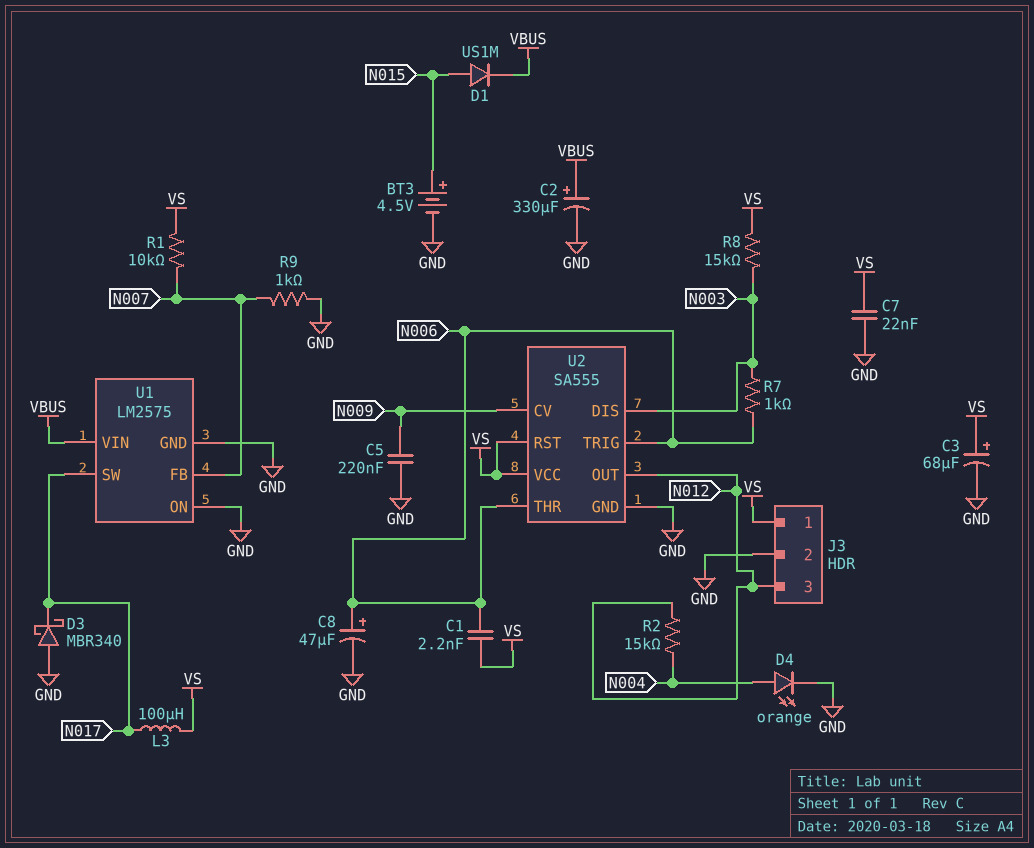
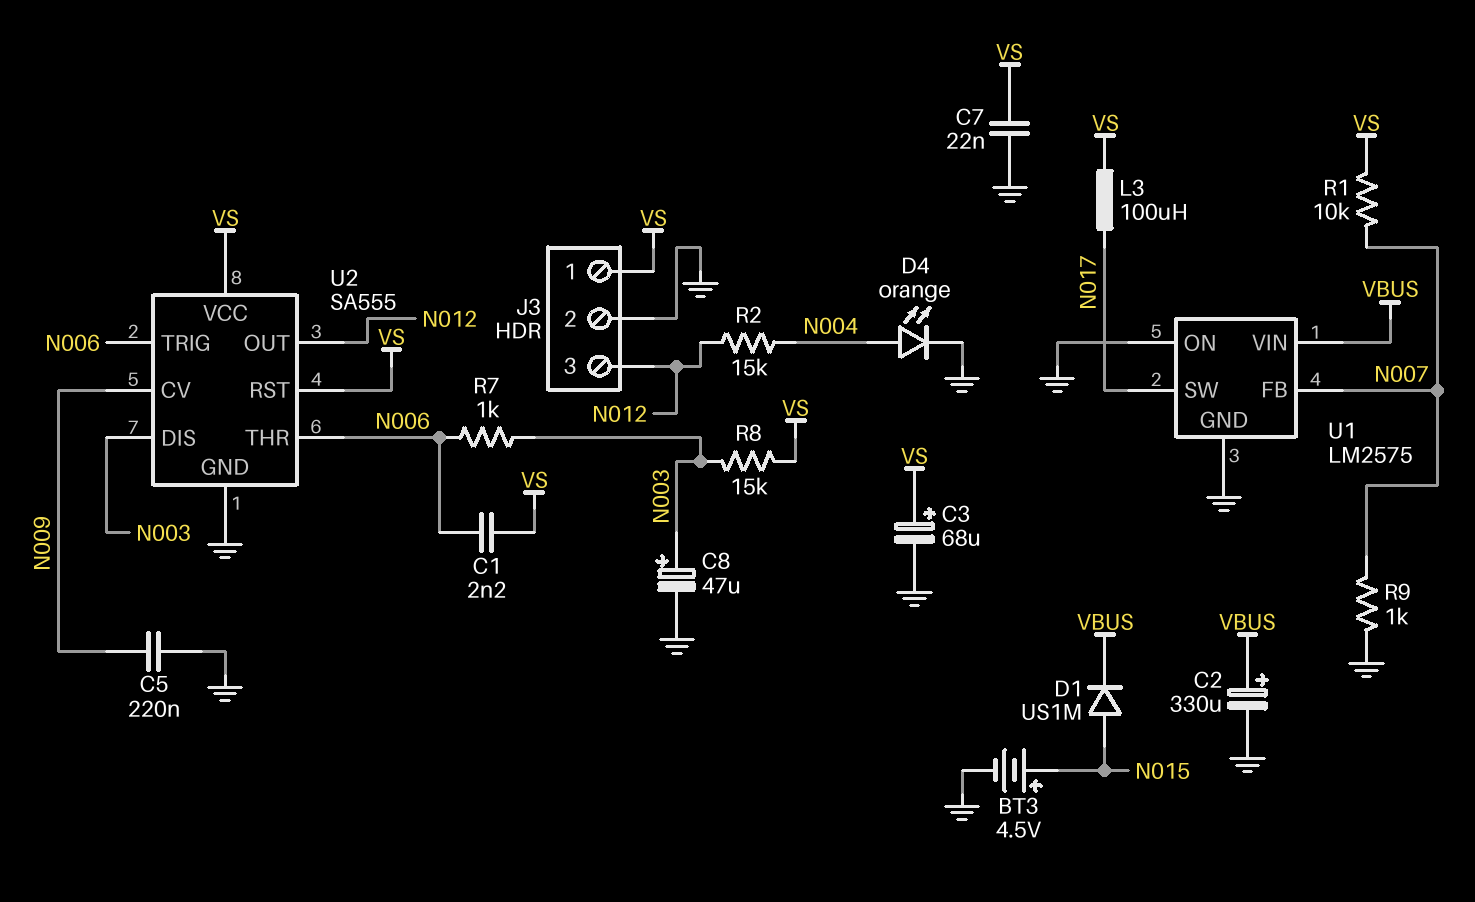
C8: 47uF (plus N006, minus GND) -> 47uF (plus N003, minus GND)
D3: schottky MBR340 (A GND, K N017) -> none

